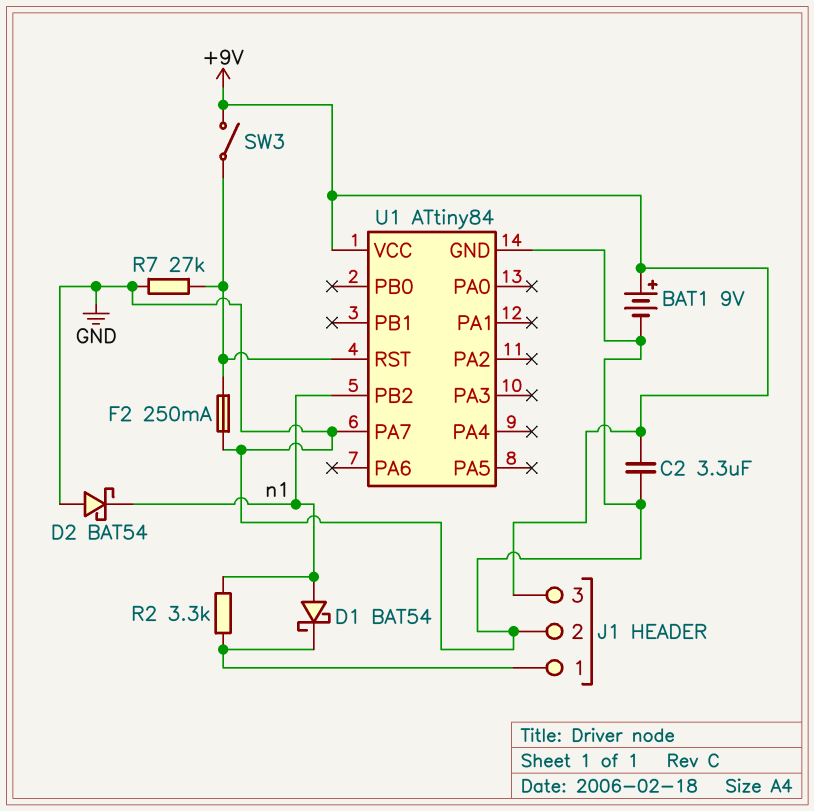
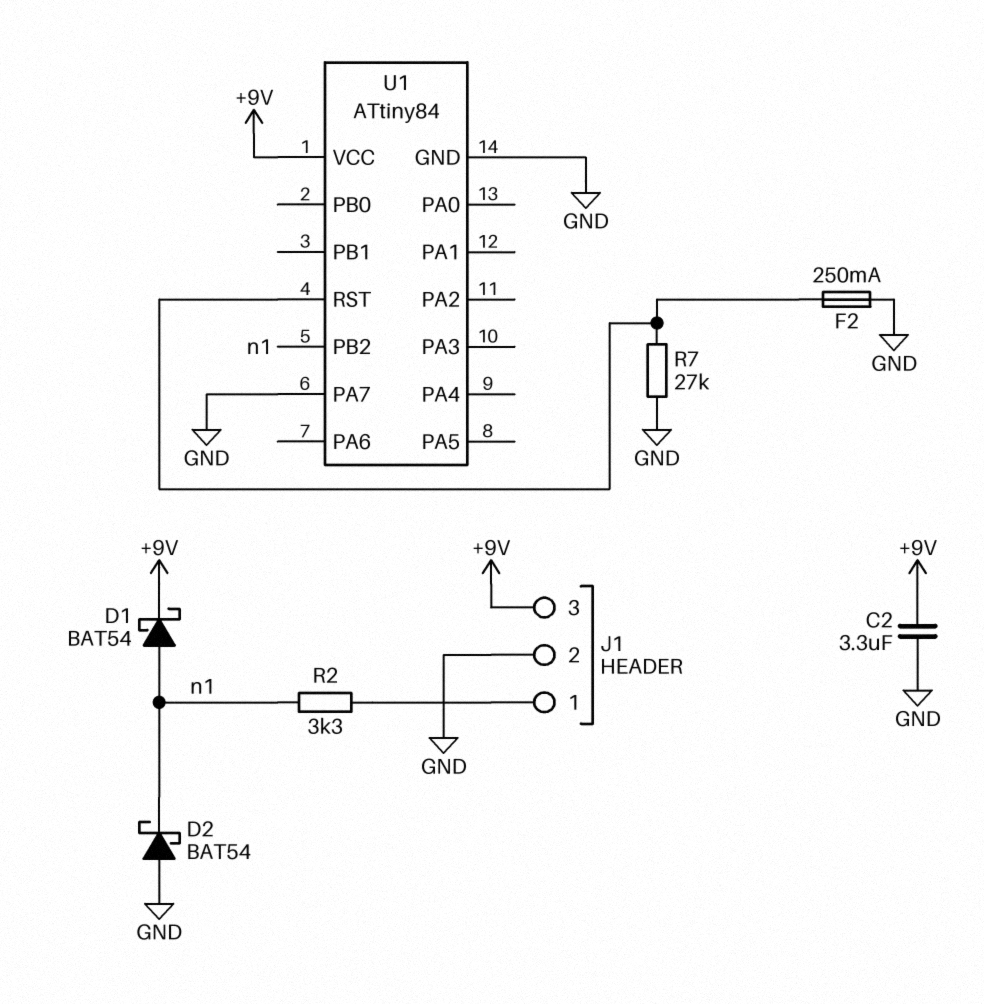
BAT1: 9V (plus +9V, minus GND) -> none
D1: schottky BAT54 (A n1, K J1/1) -> schottky BAT54 (A n1, K +9V)
SW3: switch (+9V, U1/RST) -> none

